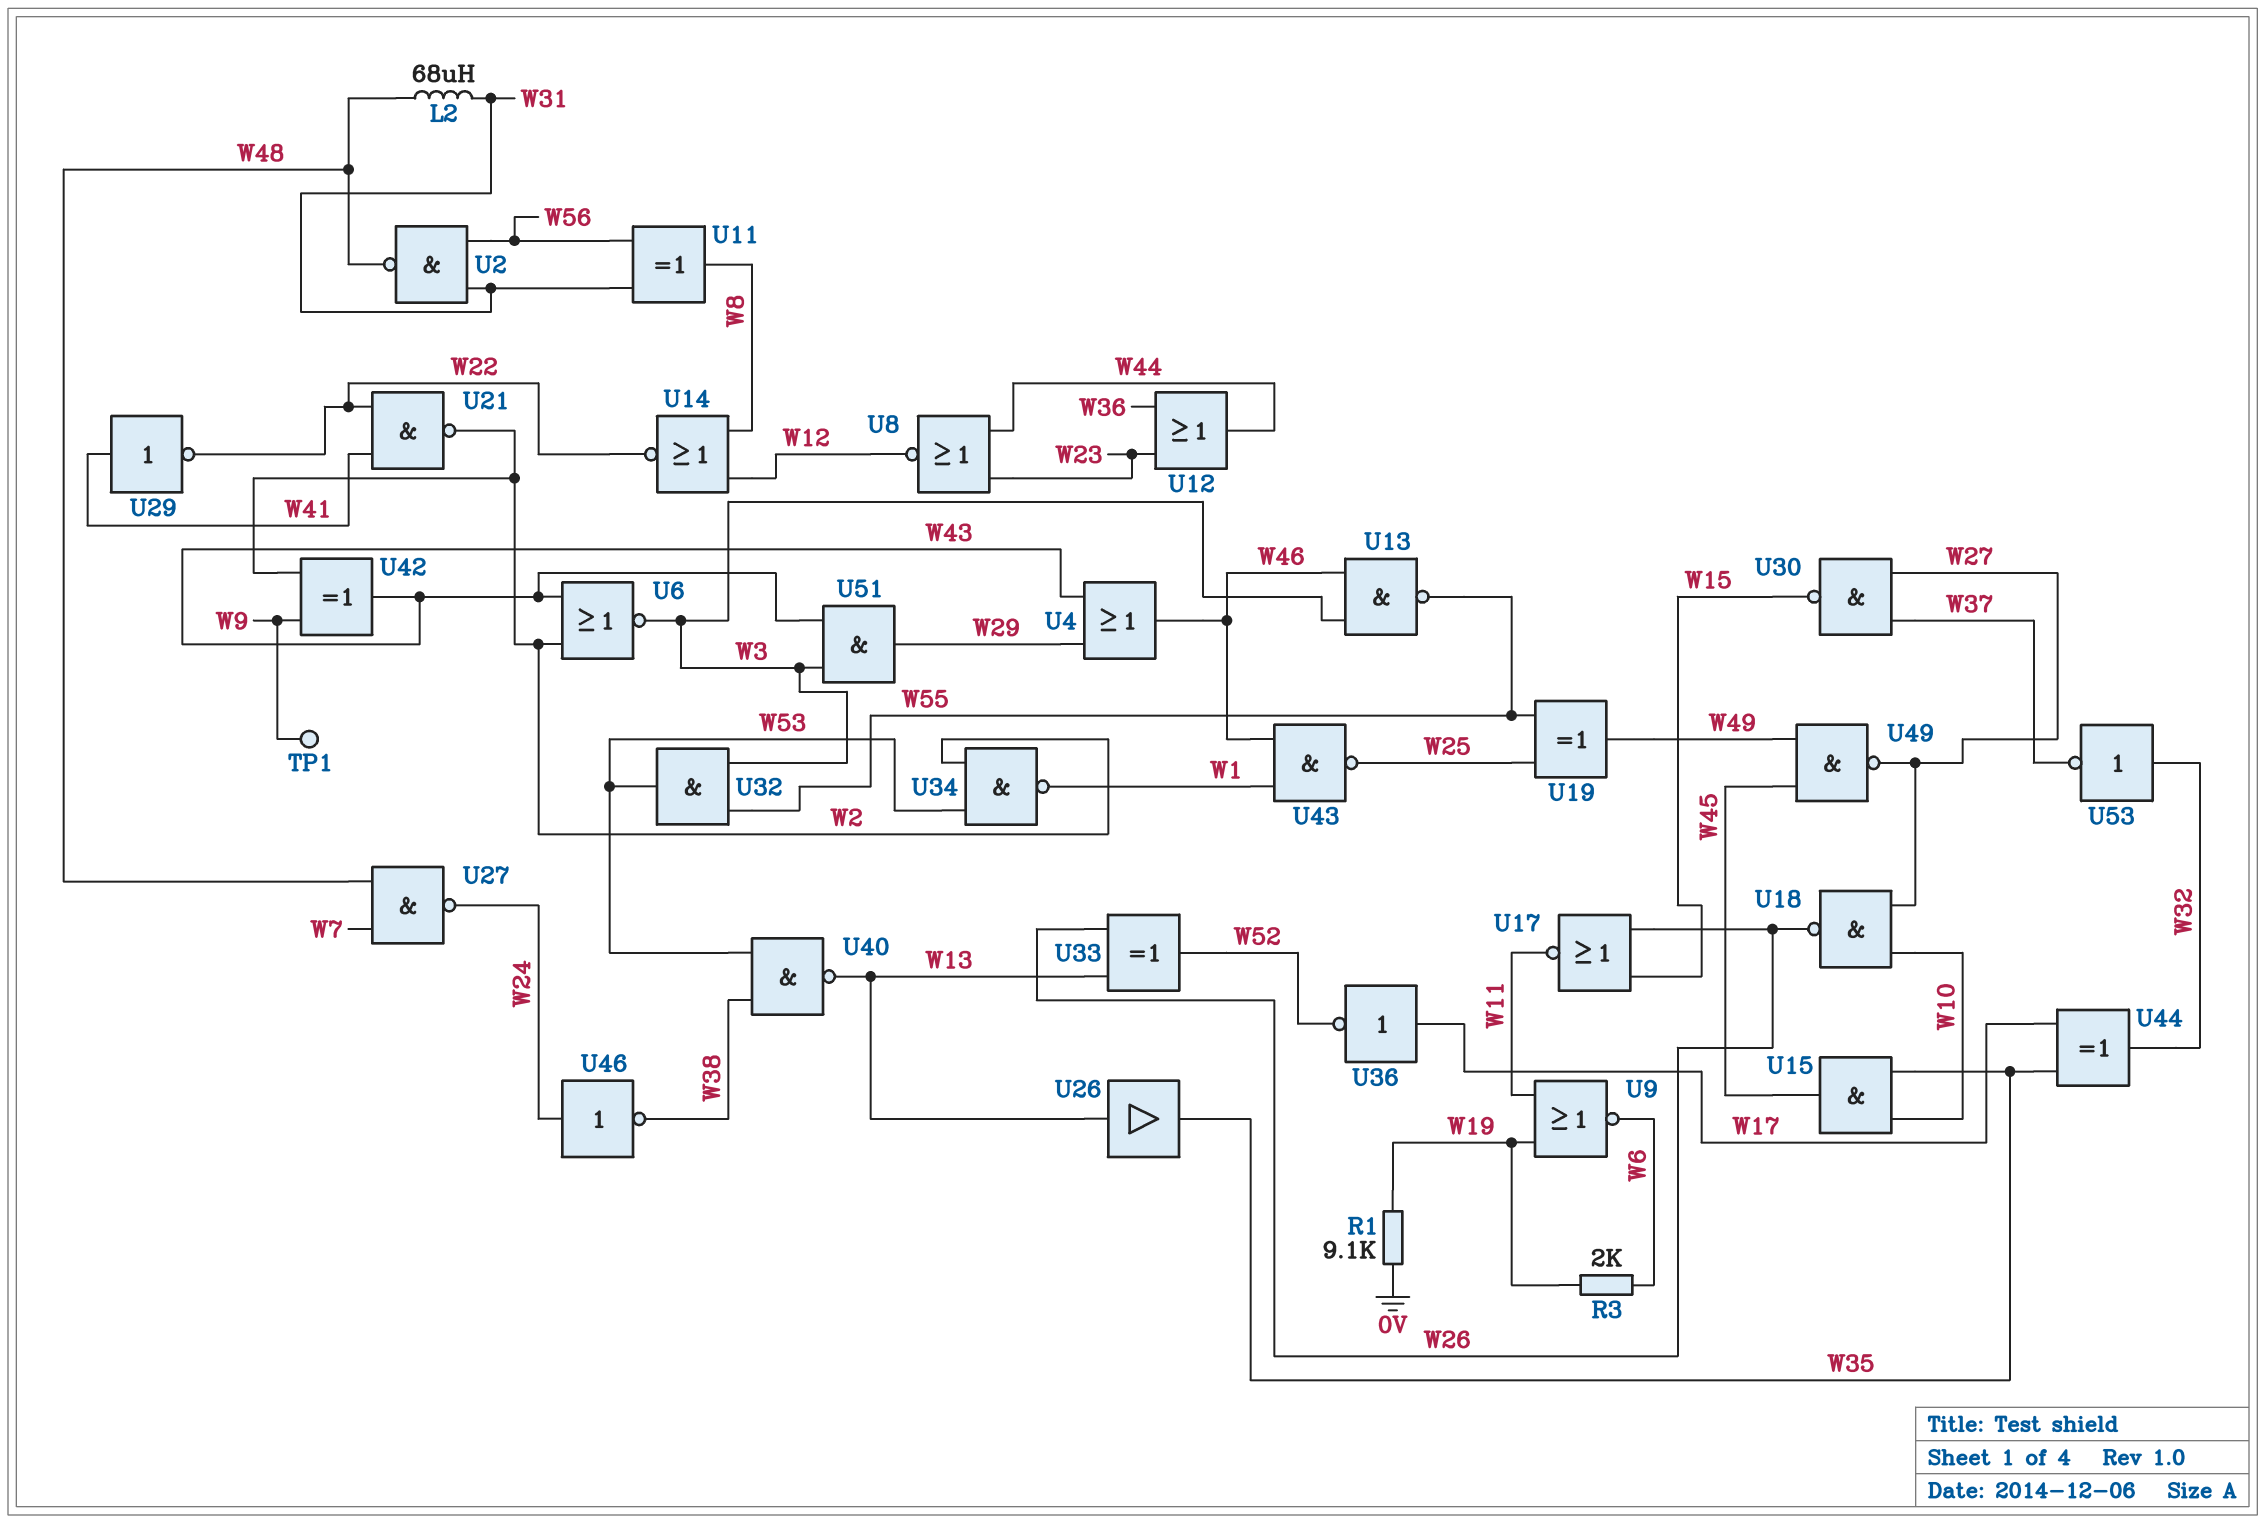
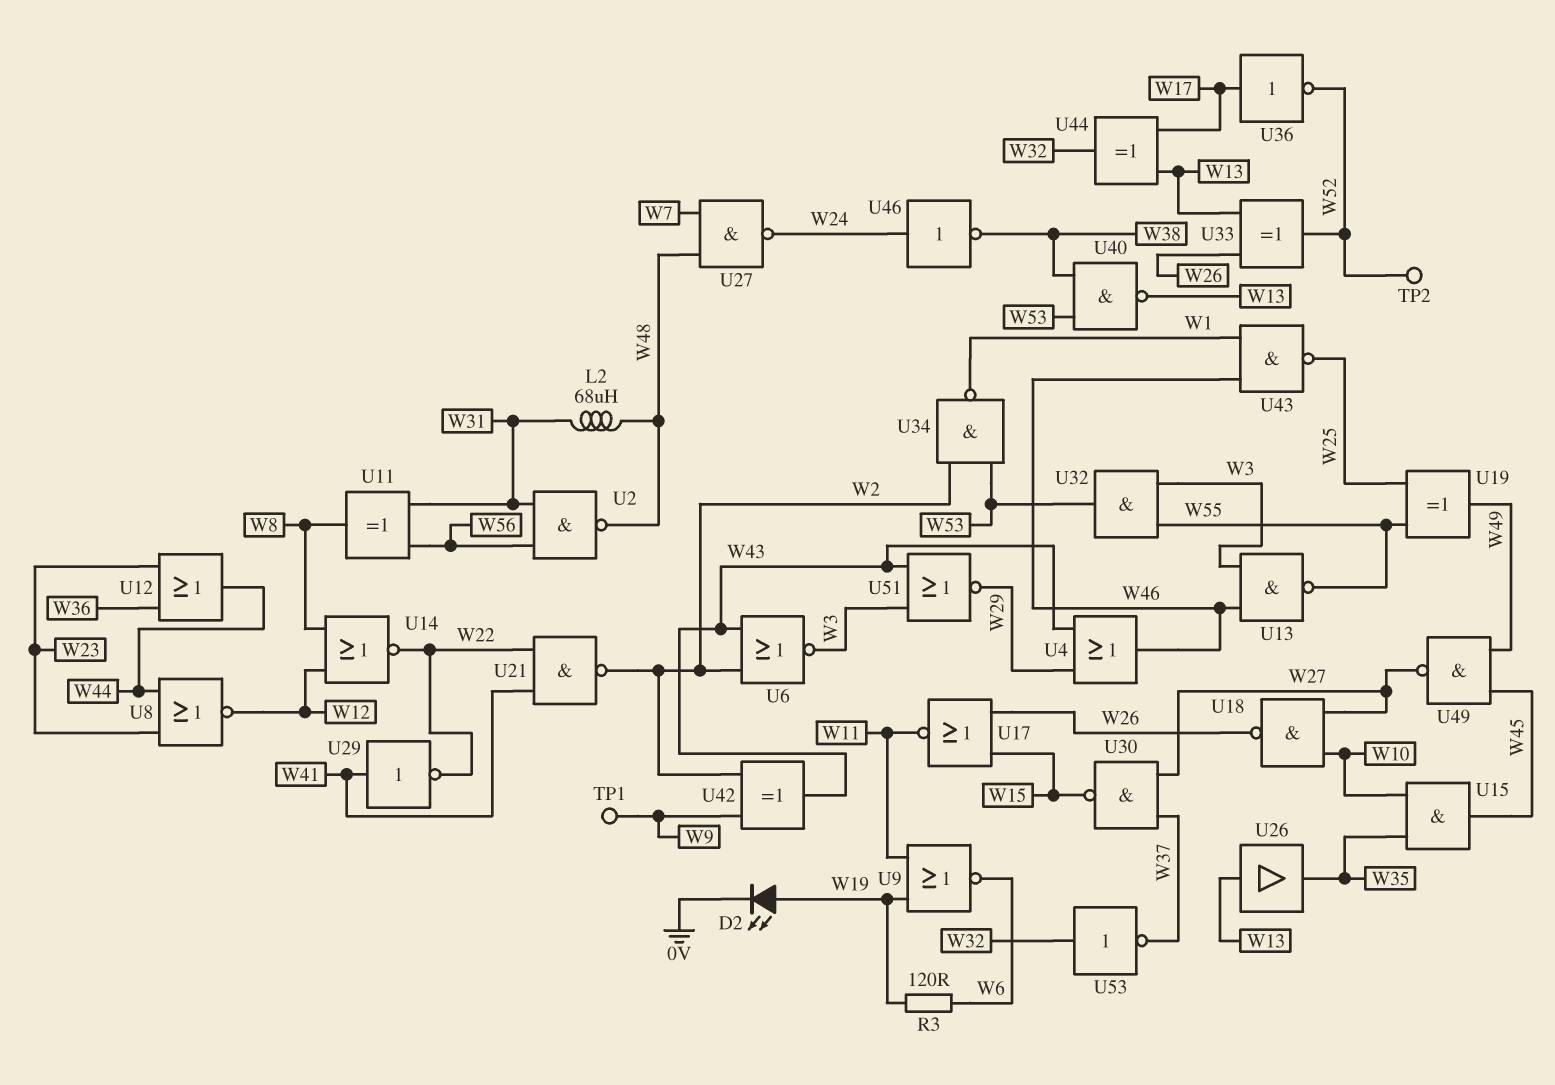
D2: none -> LED (A W19, K 0V)
R1: 9.1k (0V, W19) -> none
R3: 2k (W6, W19) -> 120 (W6, W19)
TP2: none -> test point (W52)
U44: XOR (in W17, in W35, out W32) -> XOR (in W13, in W17, out W32)
U51: AND (in W3, in W43, out W29) -> NOR (in W3, in W43, out W29)

